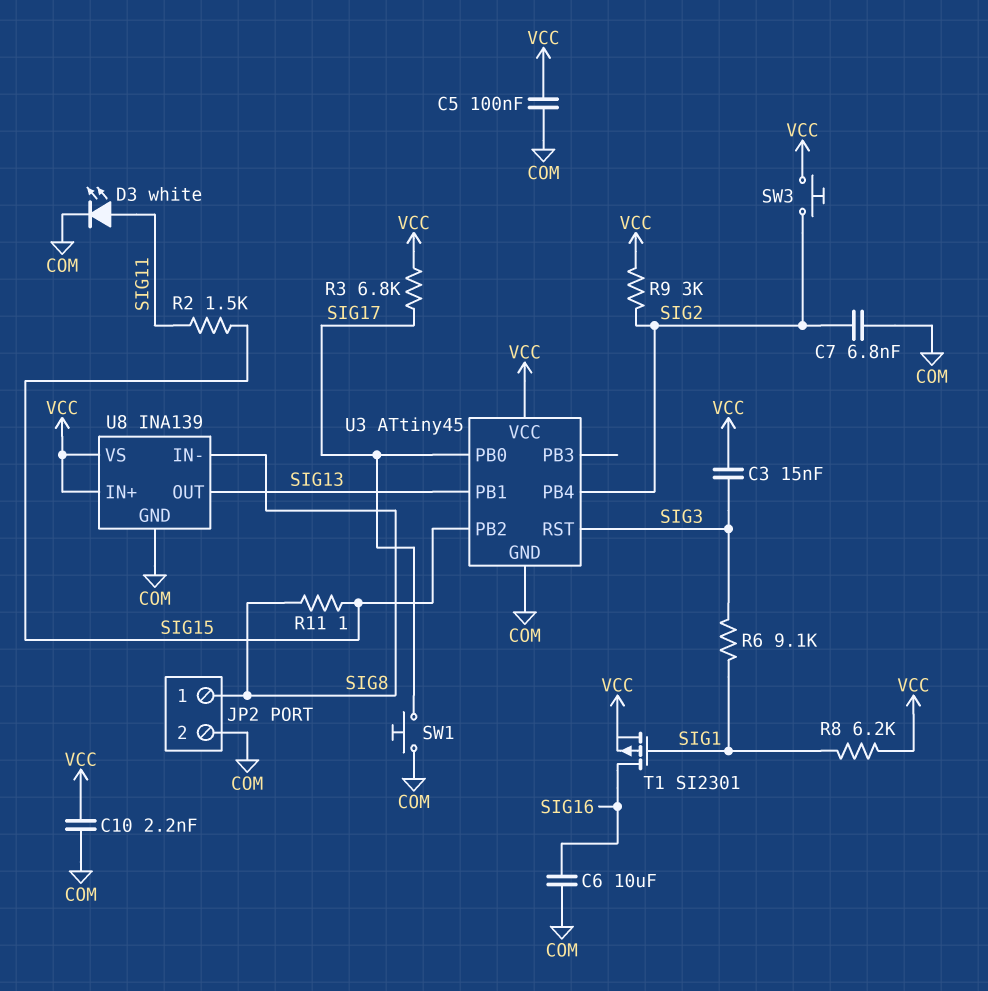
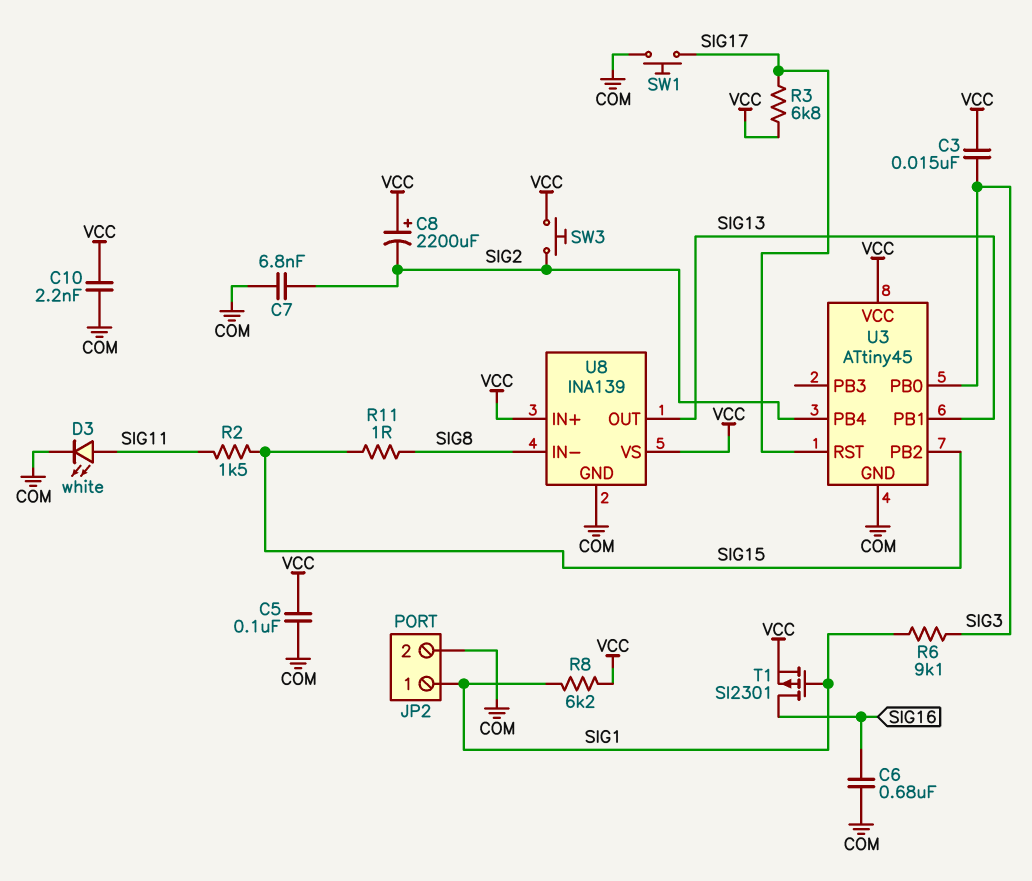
C6: 10uF (COM, SIG16) -> 680nF (COM, SIG16)
C8: none -> 2200uF (plus VCC, minus SIG2)
JP2 pin 1: SIG8 -> SIG1
R9: 3k (SIG2, VCC) -> none
U3 pin PB0: SIG17 -> SIG3
U3 pin RST: SIG3 -> SIG17

